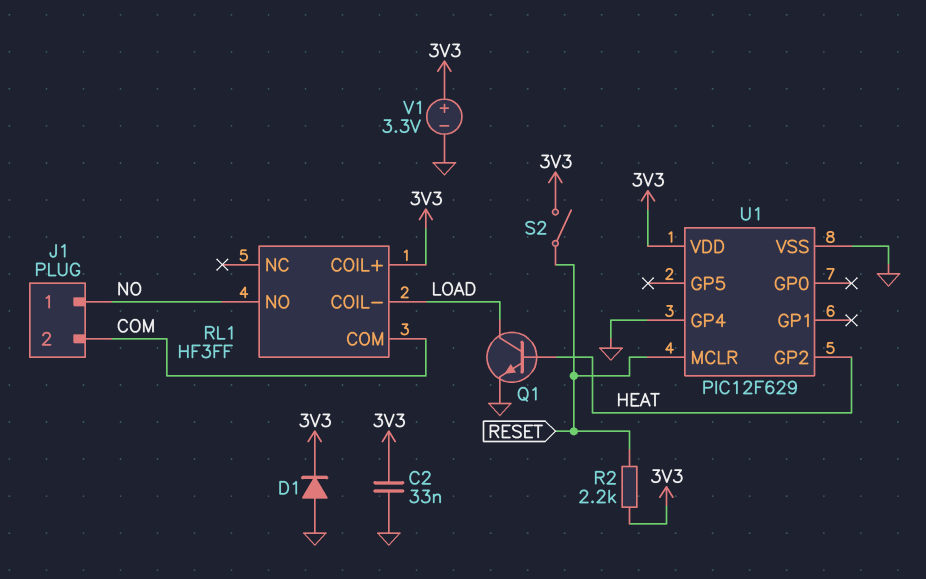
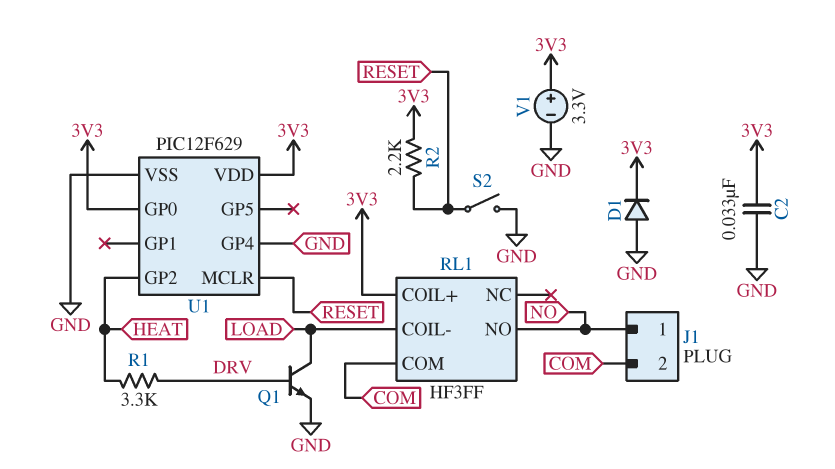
Q1: NPN (B HEAT, C LOAD, E GND) -> NPN (B DRV, C LOAD, E GND)
R1: none -> 3.3k (DRV, HEAT)
S2: switch (3V3, RESET) -> switch (GND, RESET)
U1 pin GP0: none -> 3V3

